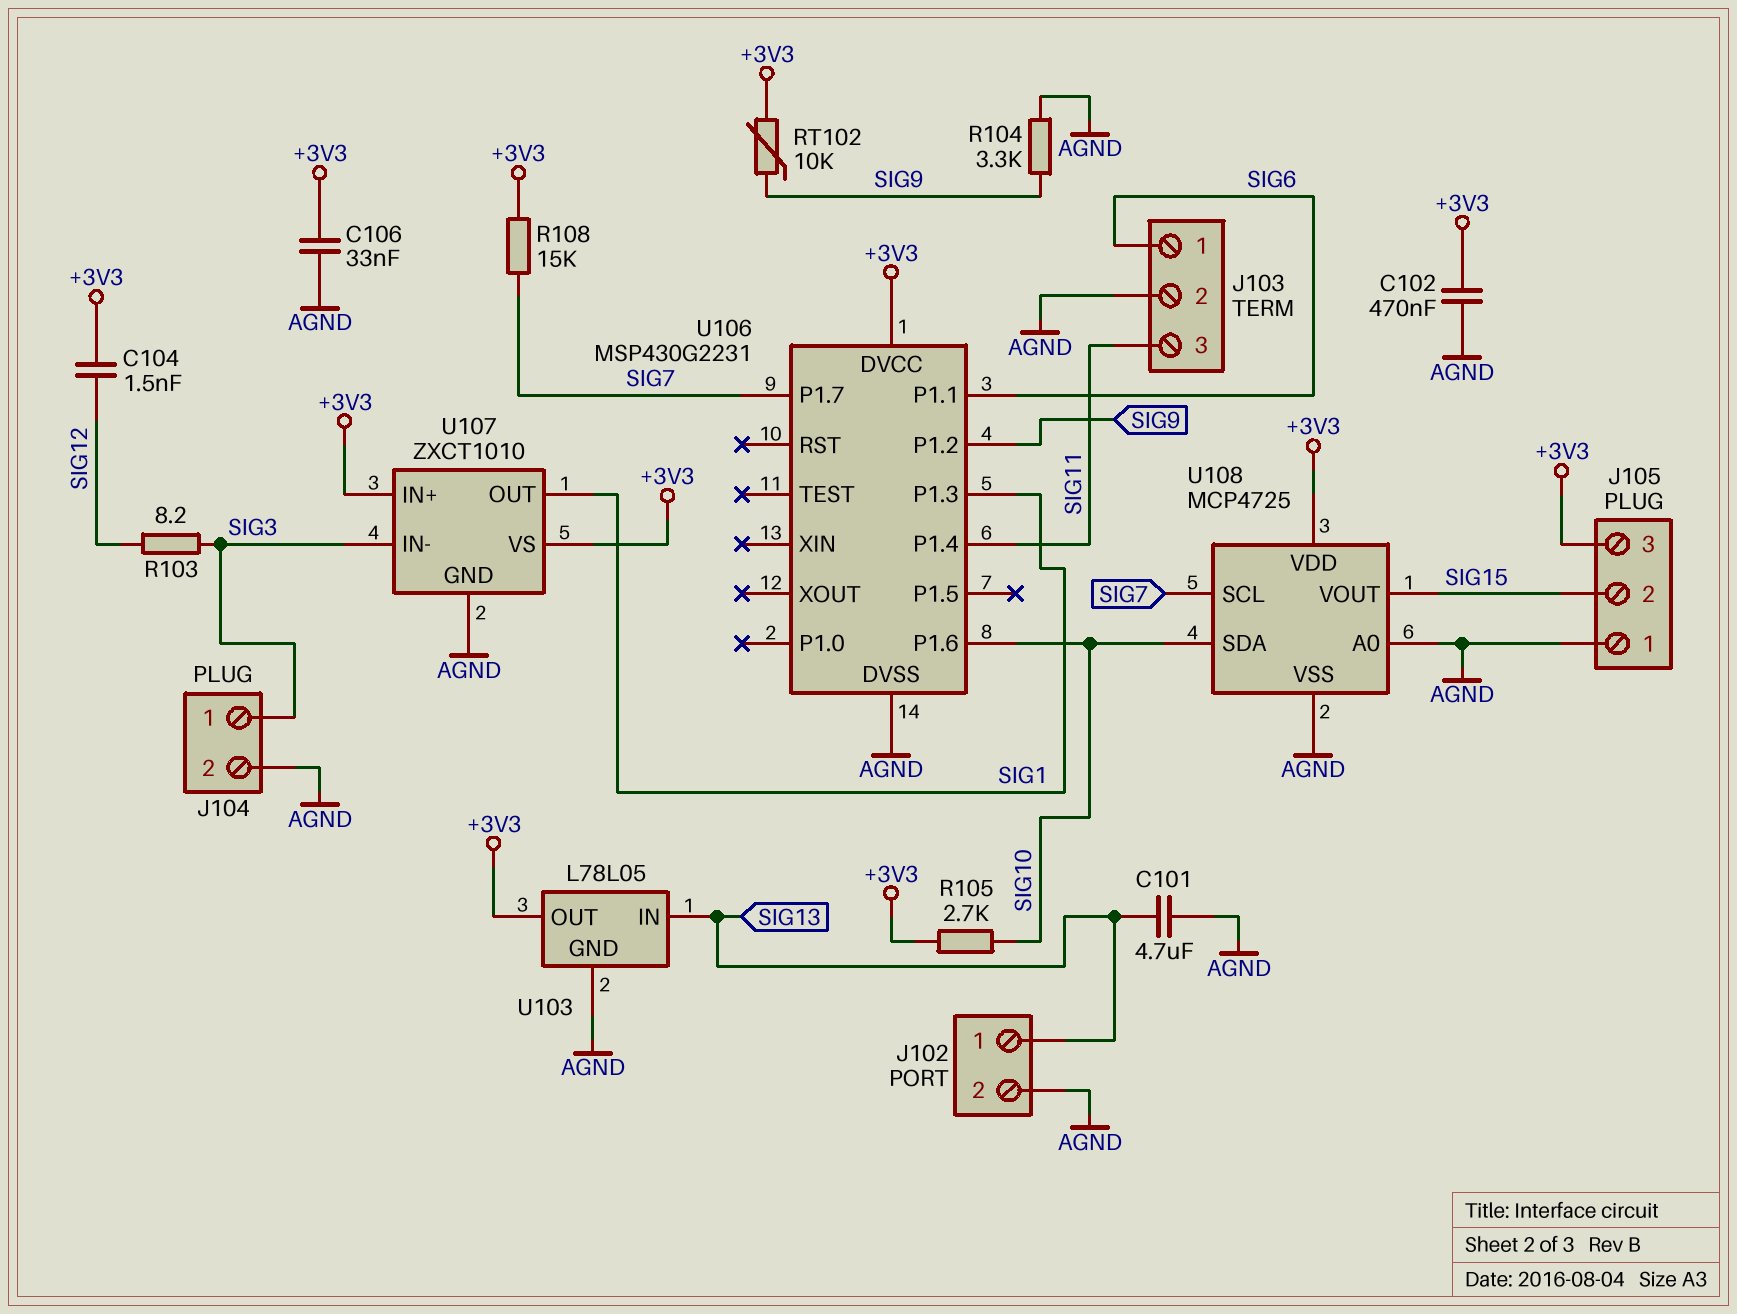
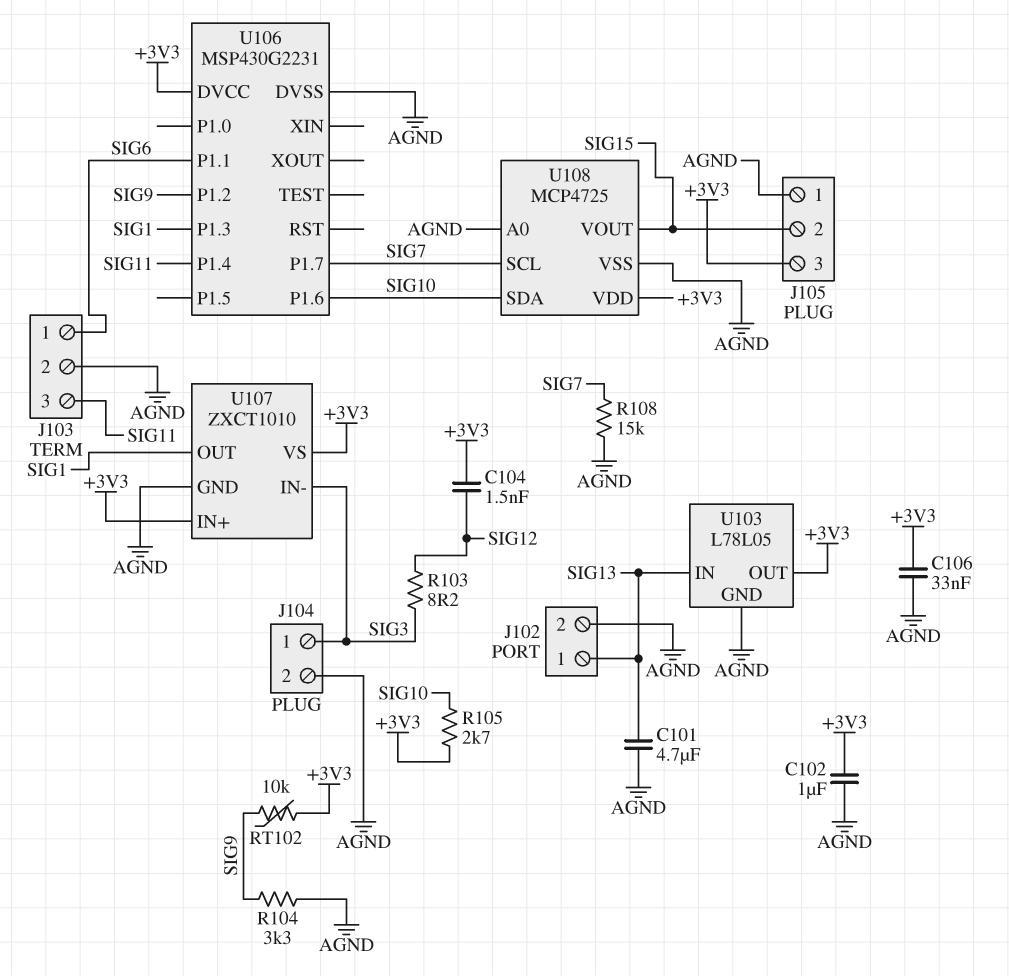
C102: 470nF (+3V3, AGND) -> 1uF (+3V3, AGND)
R108: 15k (+3V3, SIG7) -> 15k (AGND, SIG7)

